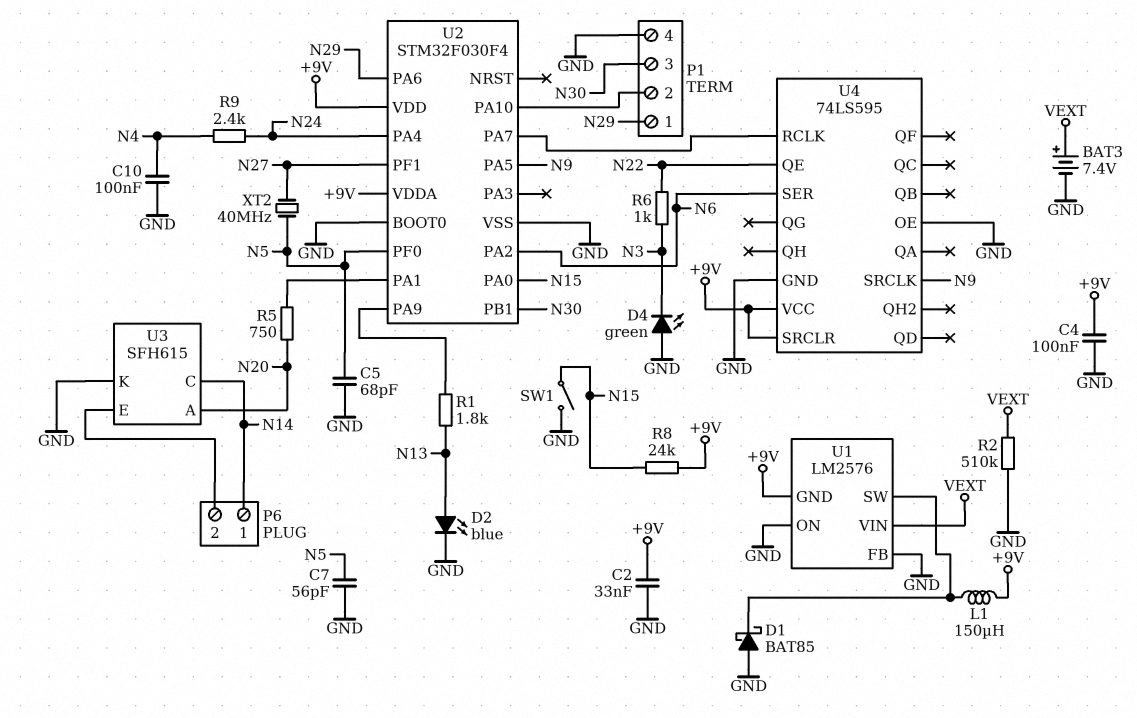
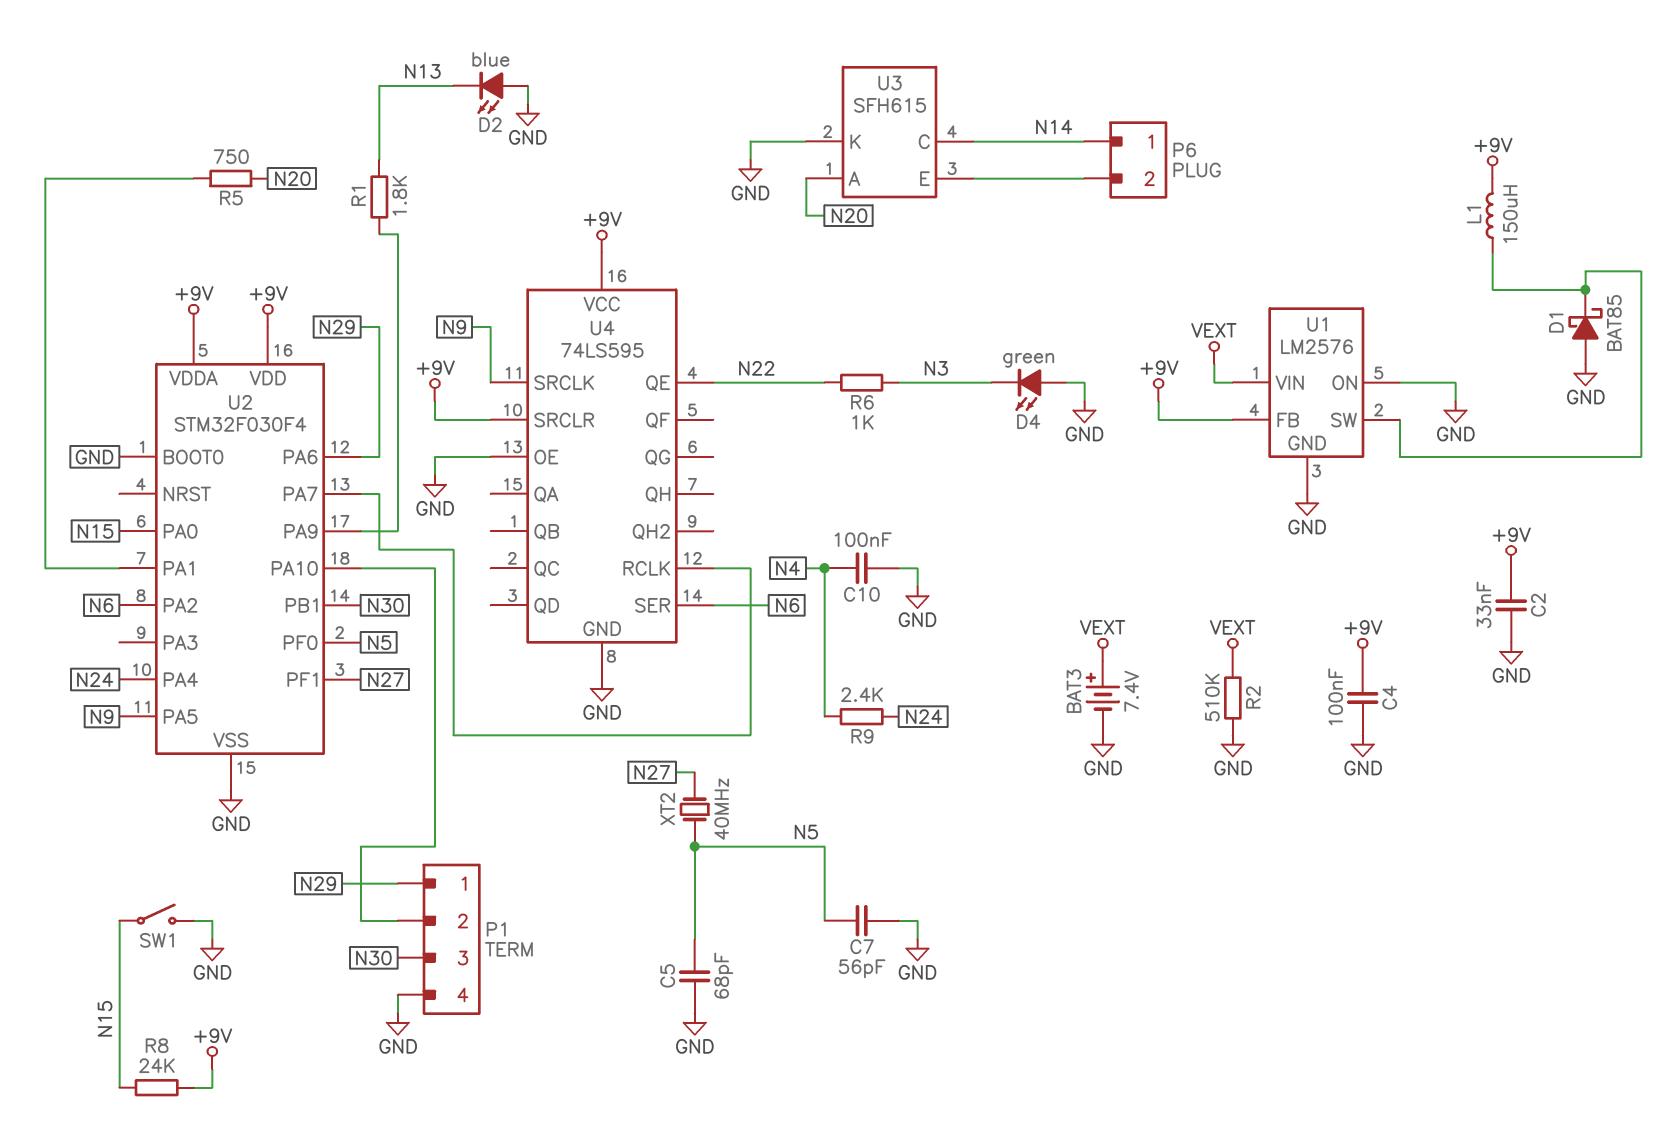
D2: LED blue (A N13, K GND) -> LED blue (A GND, K N13)
U1 pin FB: GND -> +9V
U1 pin GND: +9V -> GND

